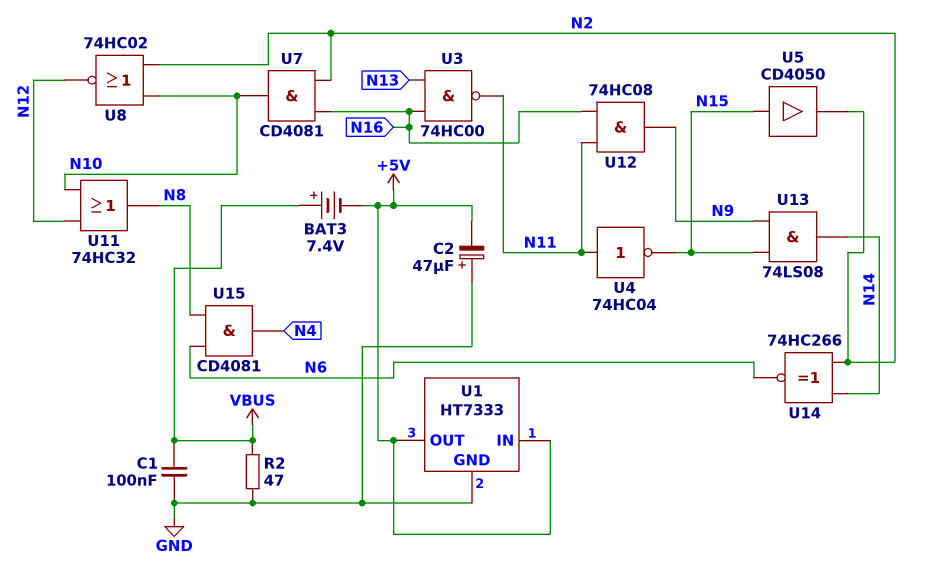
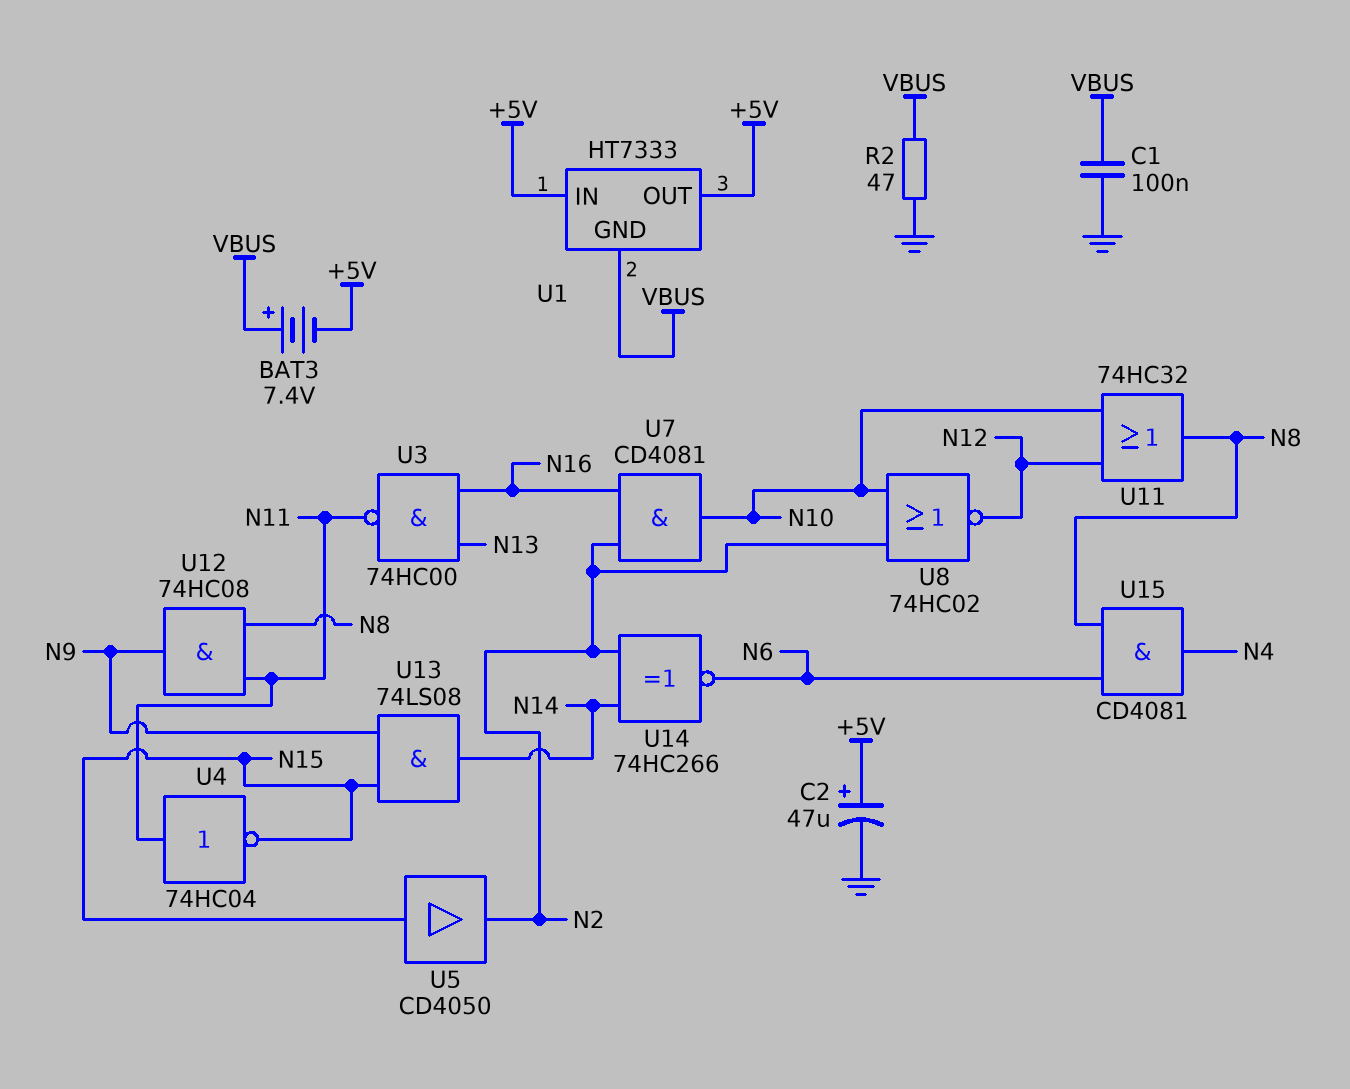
C2: 47uF (plus GND, minus +5V) -> 47uF (plus +5V, minus GND)
U1 pin GND: GND -> VBUS
U12: AND 74HC08 (in N11, in N16, out N9) -> AND 74HC08 (in N8, in N11, out N9)

